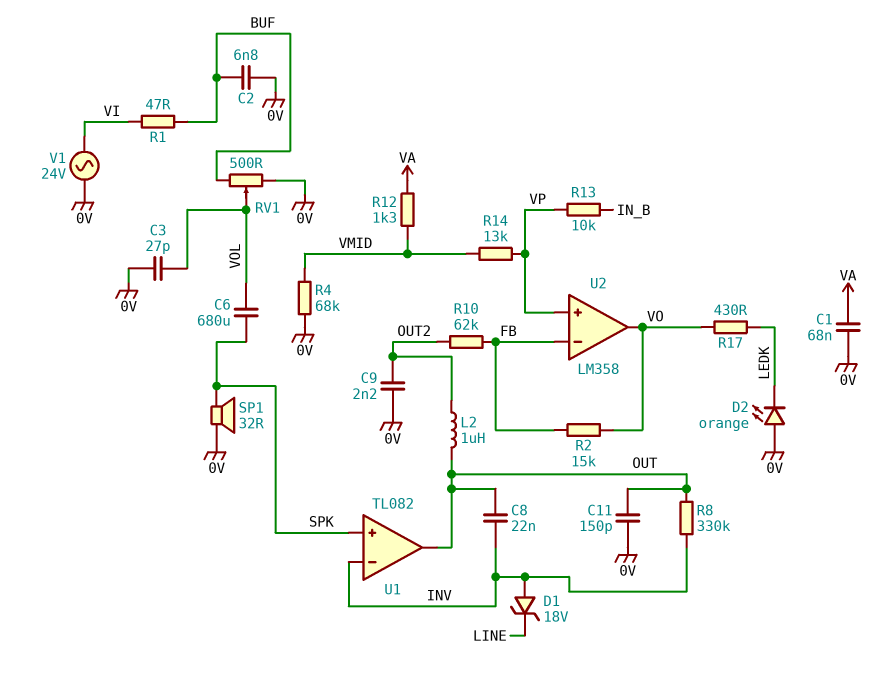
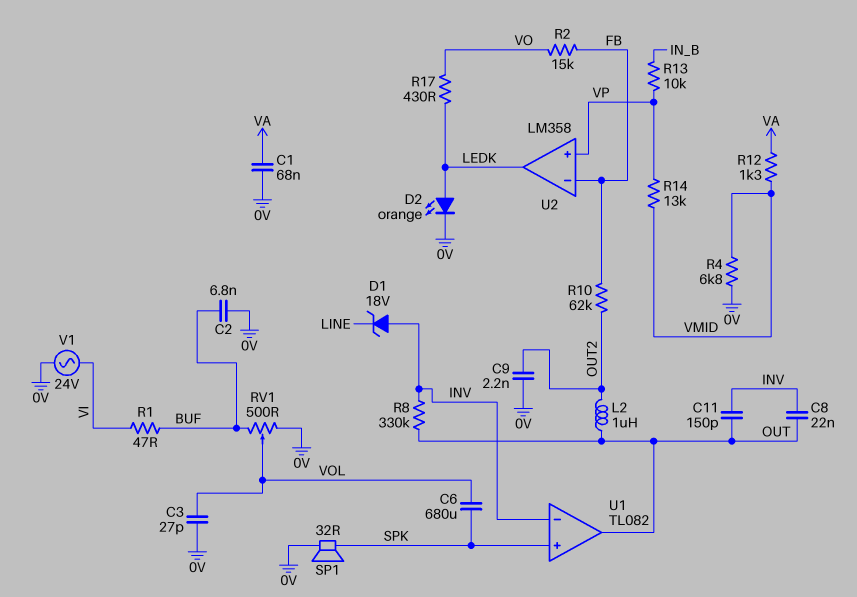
C11: 150pF (0V, OUT) -> 150pF (INV, OUT)
D2: LED orange (A 0V, K LEDK) -> LED orange (A LEDK, K 0V)
R4: 68k (0V, VMID) -> 6.8k (0V, VMID)
U2 pin out: VO -> LEDK

